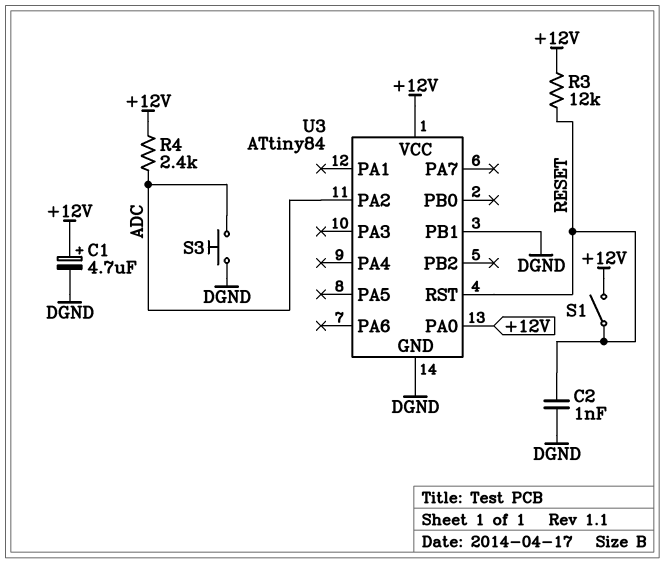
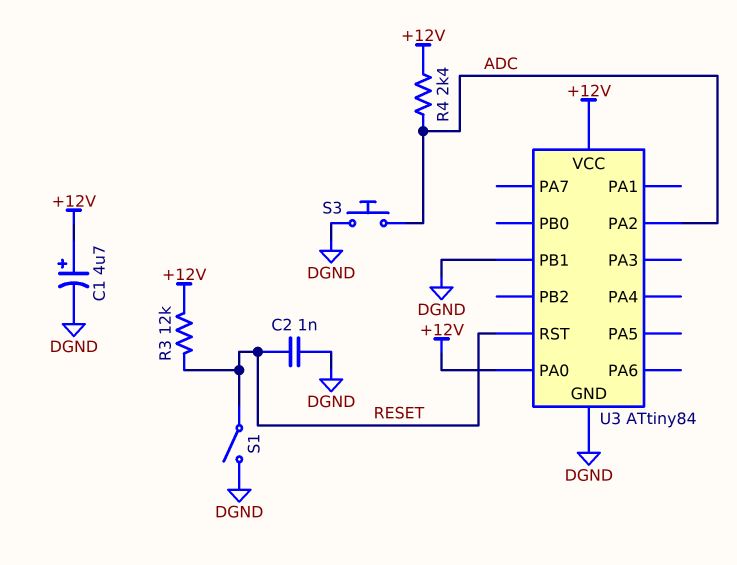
S1: switch (+12V, RESET) -> switch (DGND, RESET)

